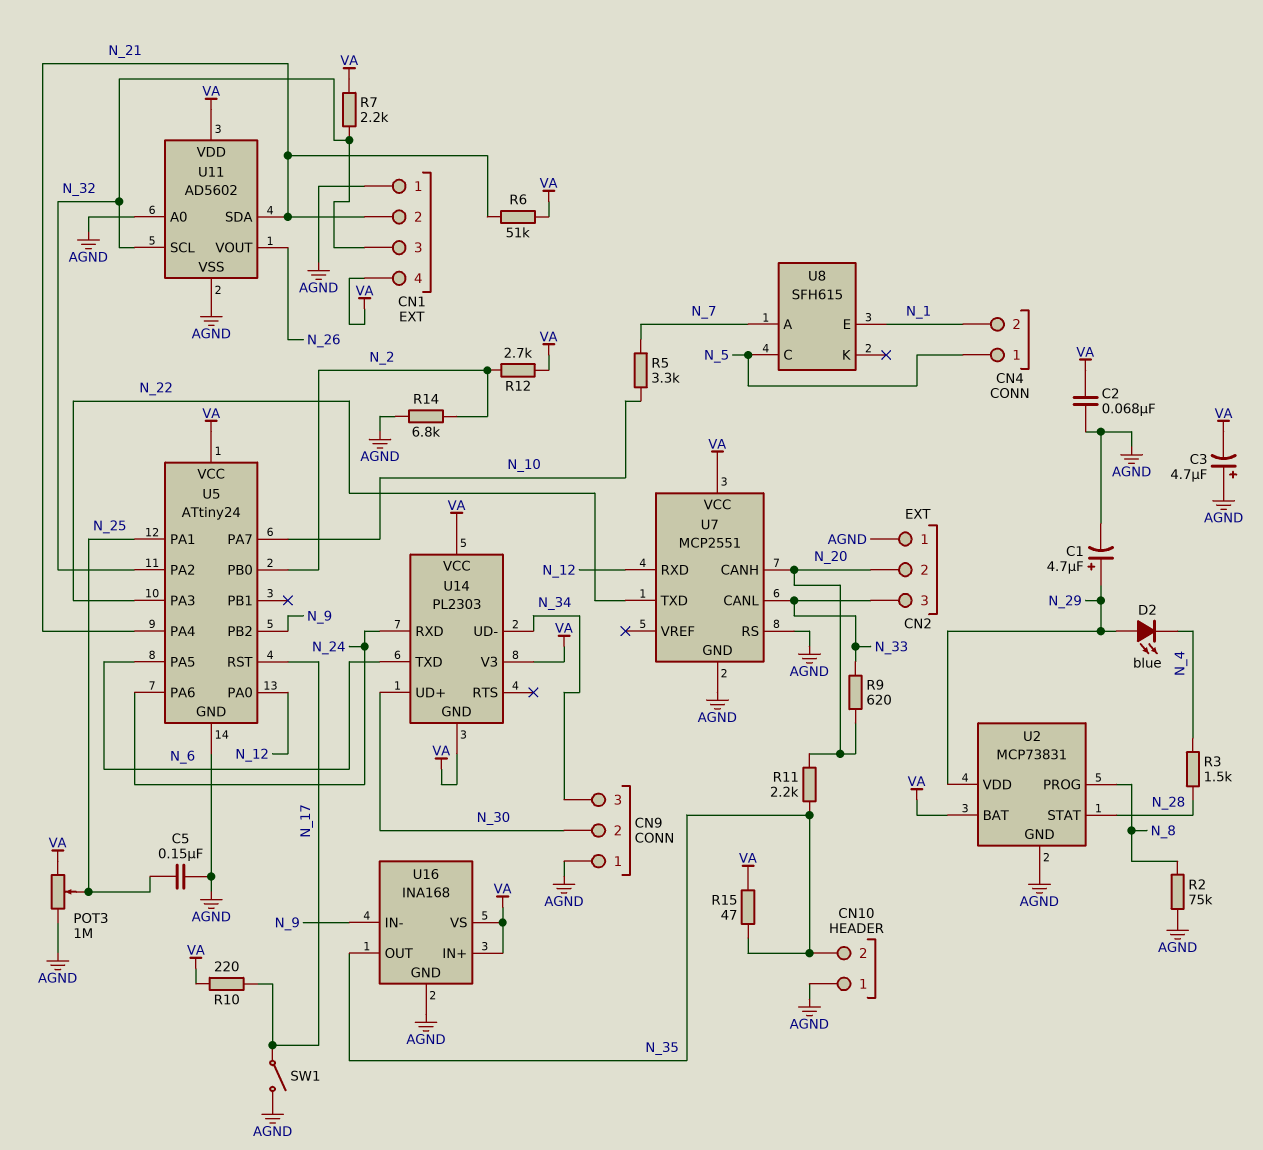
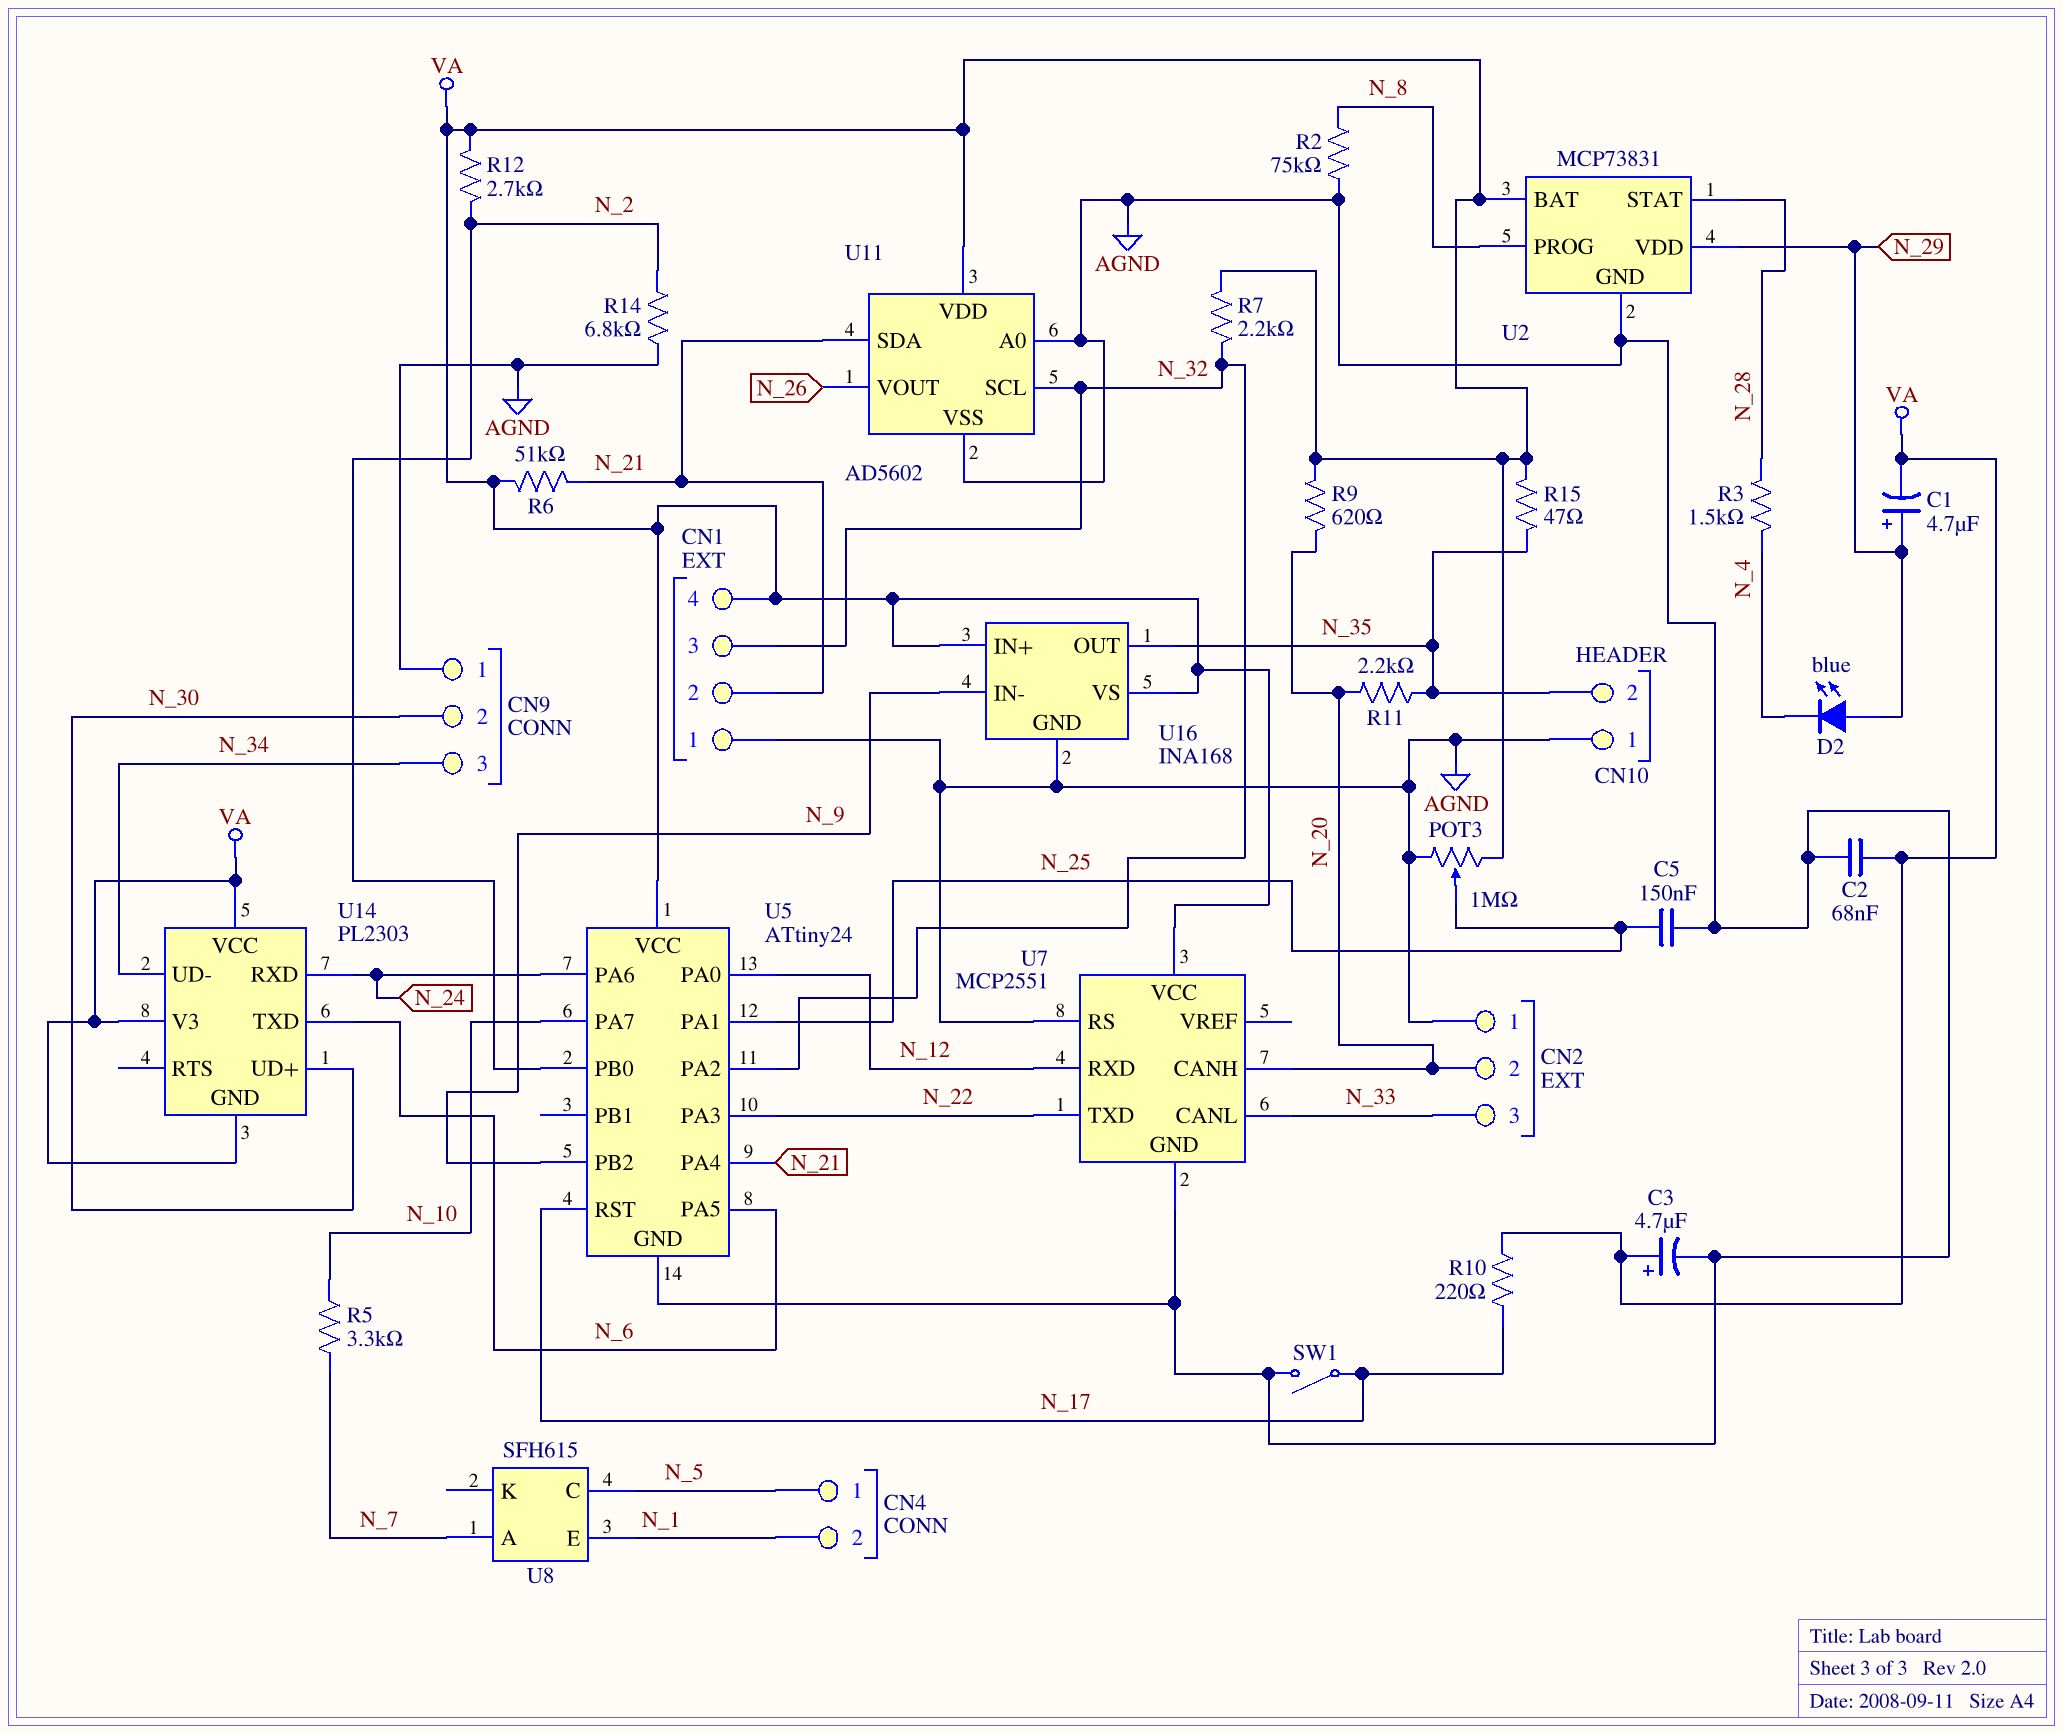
C1: 4.7uF (plus N_29, minus AGND) -> 4.7uF (plus N_29, minus VA)
C3: 4.7uF (plus AGND, minus VA) -> 4.7uF (plus VA, minus AGND)
R9: 620 (N_20, N_33) -> 620 (N_20, VA)

